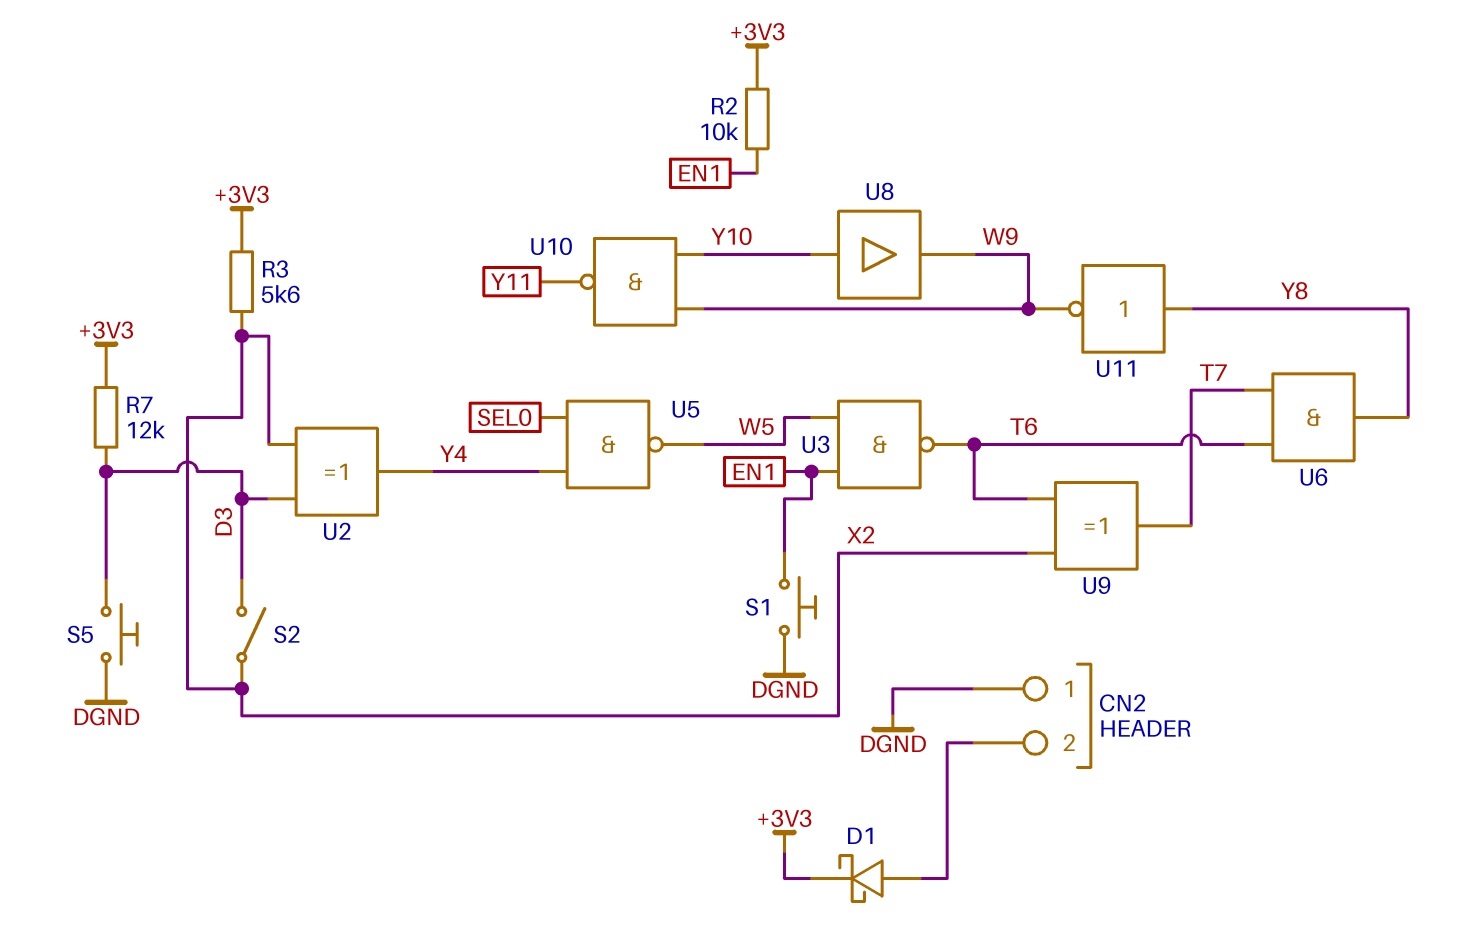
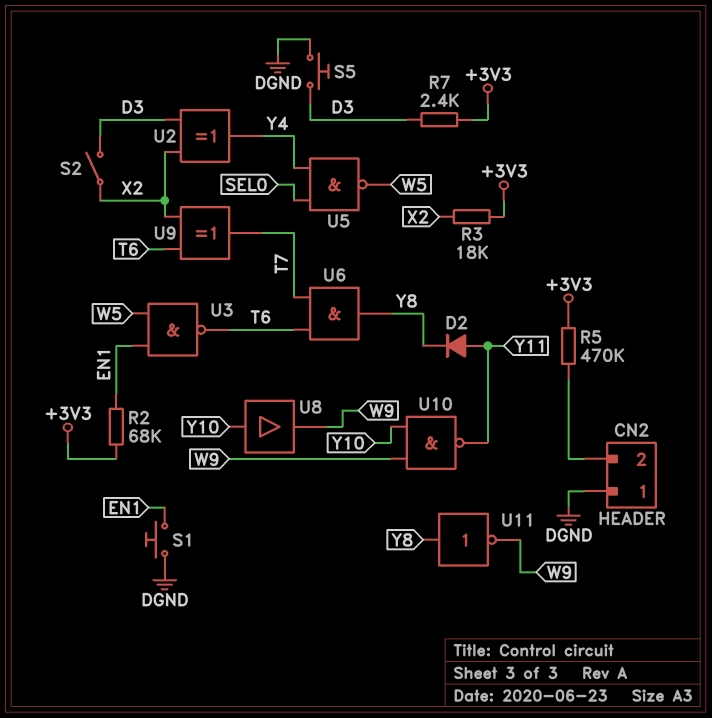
D1: schottky (A CN2/2, K +3V3) -> none
D2: none -> diode (A Y11, K Y8)
R2: 10k (+3V3, EN1) -> 68k (+3V3, EN1)
R3: 5.6k (+3V3, X2) -> 18k (+3V3, X2)
R5: none -> 470k (+3V3, CN2/2)
R7: 12k (+3V3, D3) -> 2.4k (+3V3, D3)

